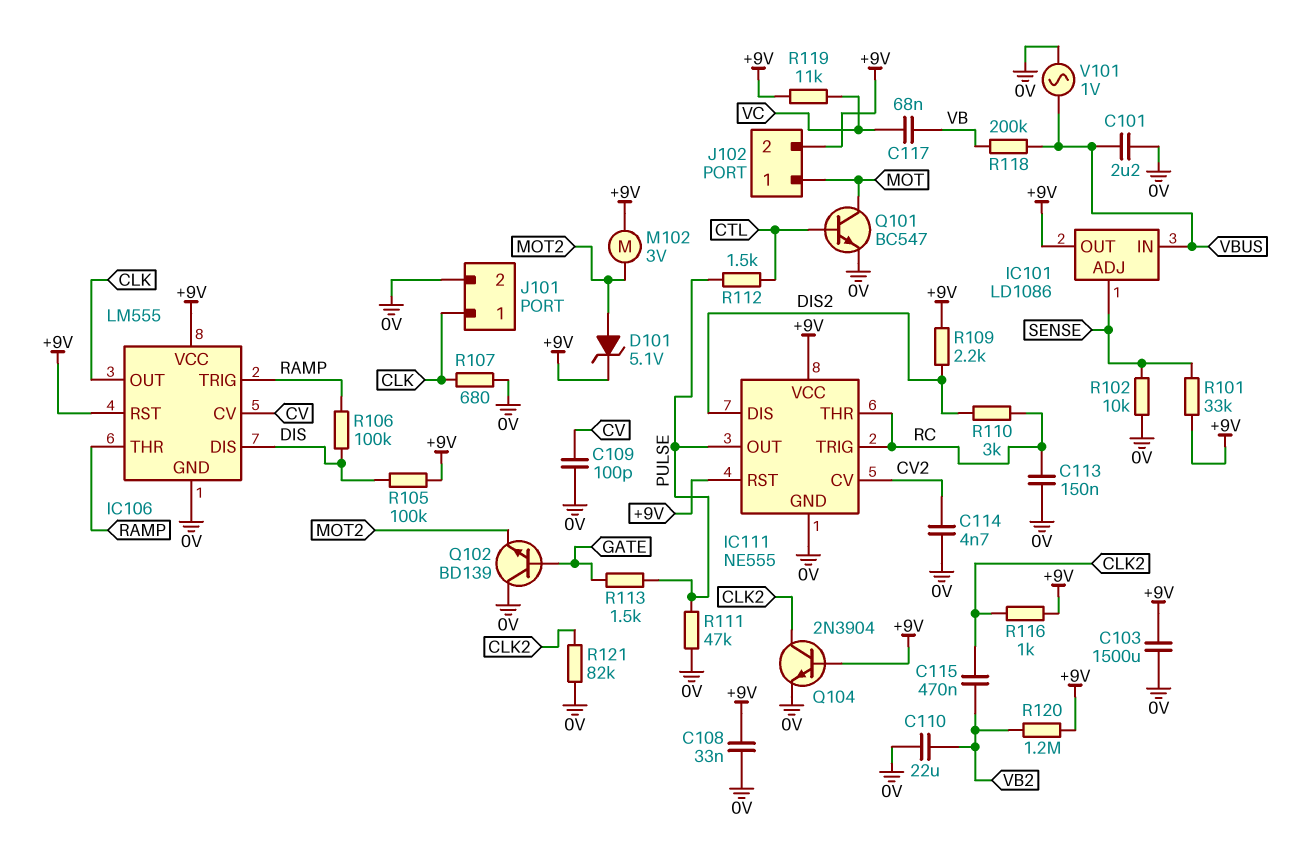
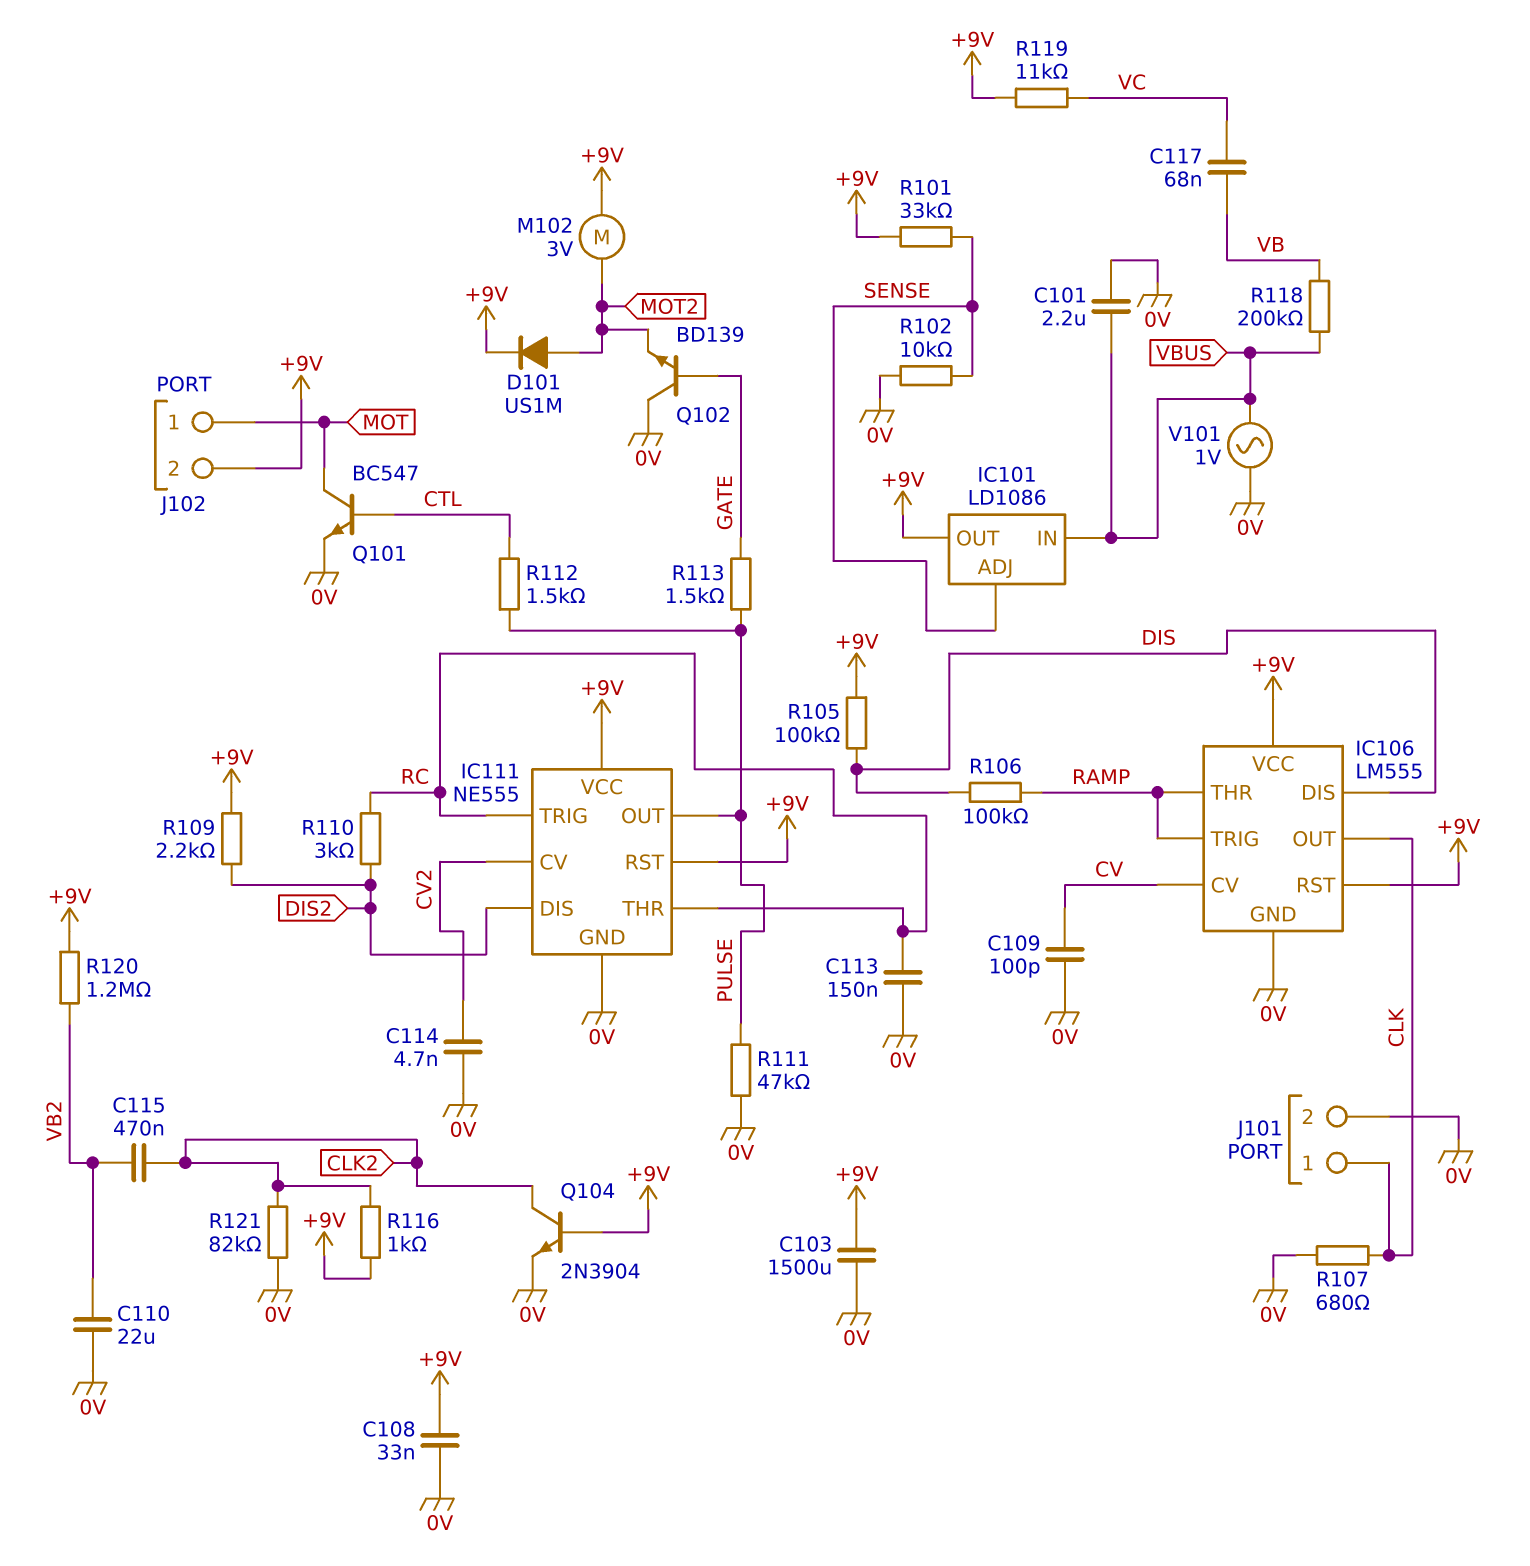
D101: zener 5.1V (A MOT2, K +9V) -> diode US1M (A MOT2, K +9V)

